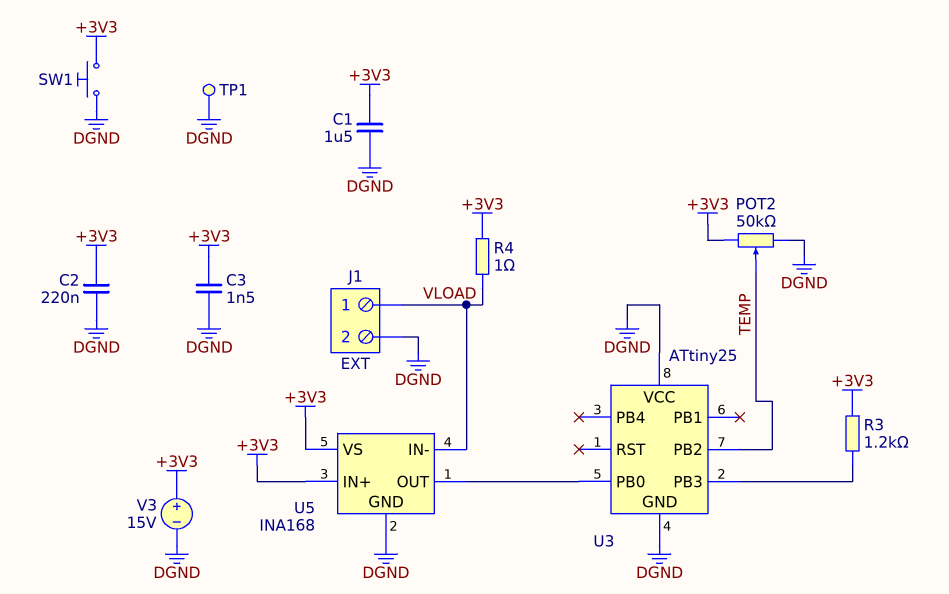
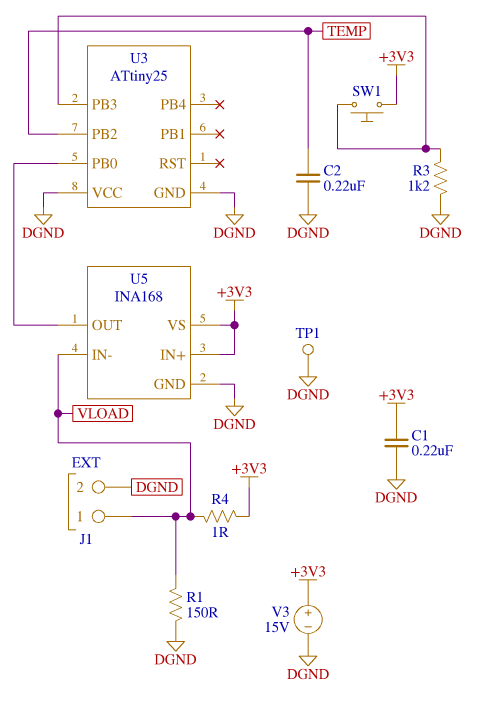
C1: 1.5uF (+3V3, DGND) -> 220nF (+3V3, DGND)
C2: 220nF (+3V3, DGND) -> 220nF (DGND, TEMP)
C3: 1.5nF (+3V3, DGND) -> none
POT2: 50k (+3V3, DGND, wiper TEMP) -> none
R1: none -> 150 (DGND, VLOAD)
R3: 1.2k (+3V3, U3/PB3) -> 1.2k (DGND, U3/PB3)
SW1: button (+3V3, DGND) -> button (+3V3, U3/PB3)

